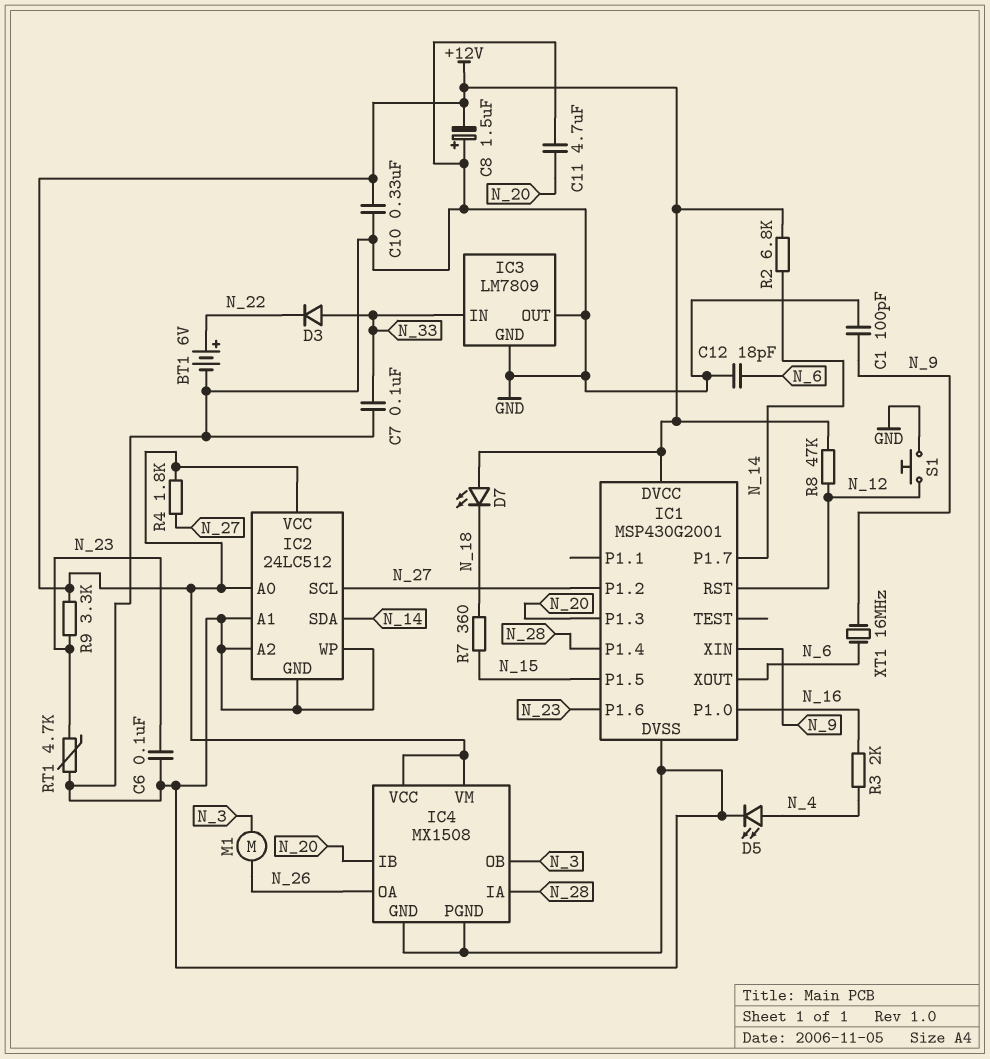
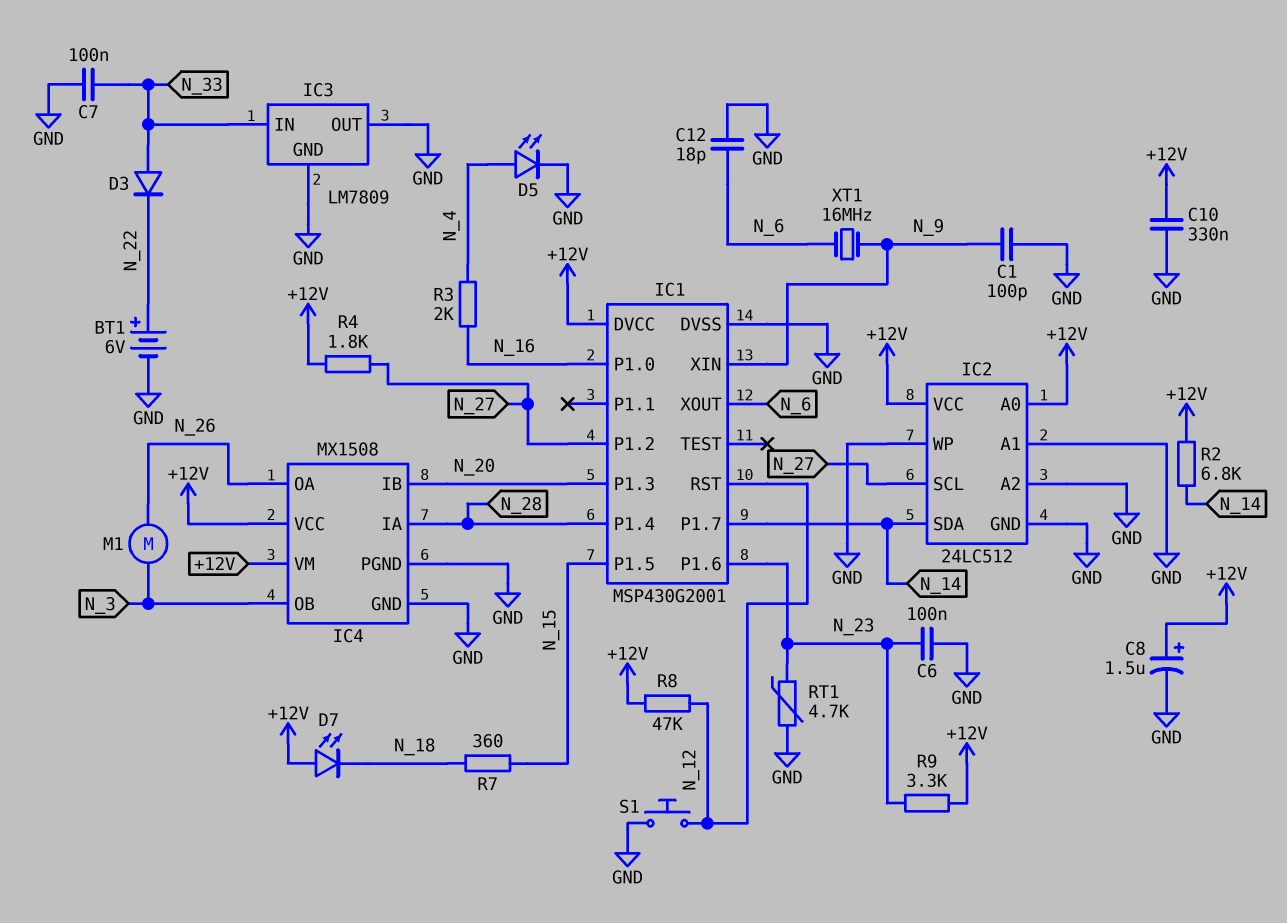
C8: 1.5uF (plus GND, minus +12V) -> 1.5uF (plus +12V, minus GND)
C11: 4.7uF (GND, N_20) -> none

